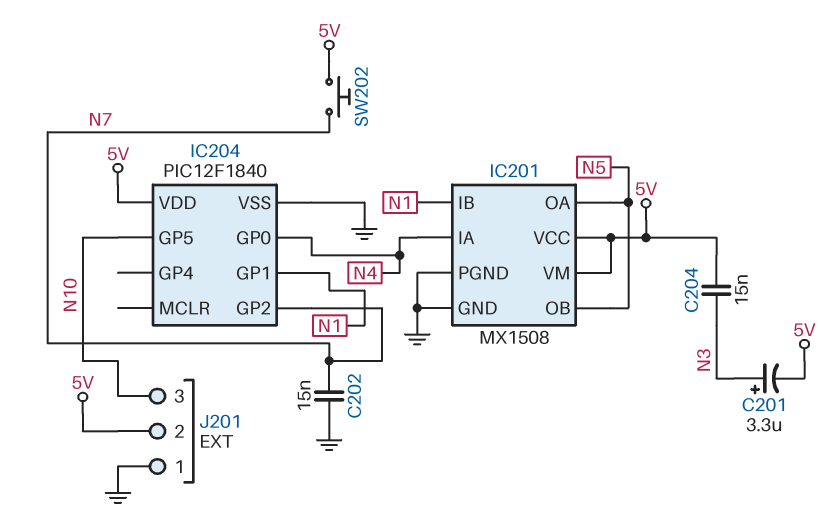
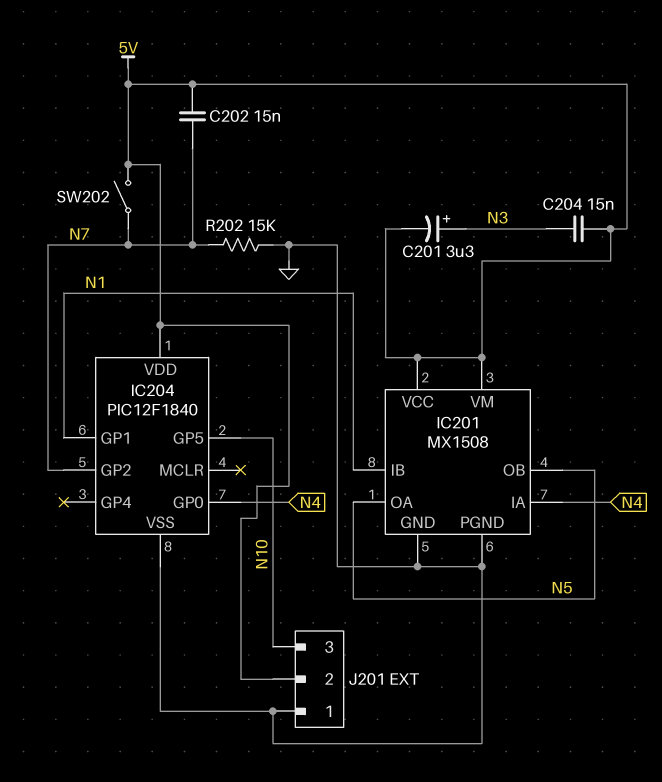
C202: 15nF (GND, N7) -> 15nF (5V, N7)
R202: none -> 15k (GND, N7)
SW202: button (5V, N7) -> switch (5V, N7)

